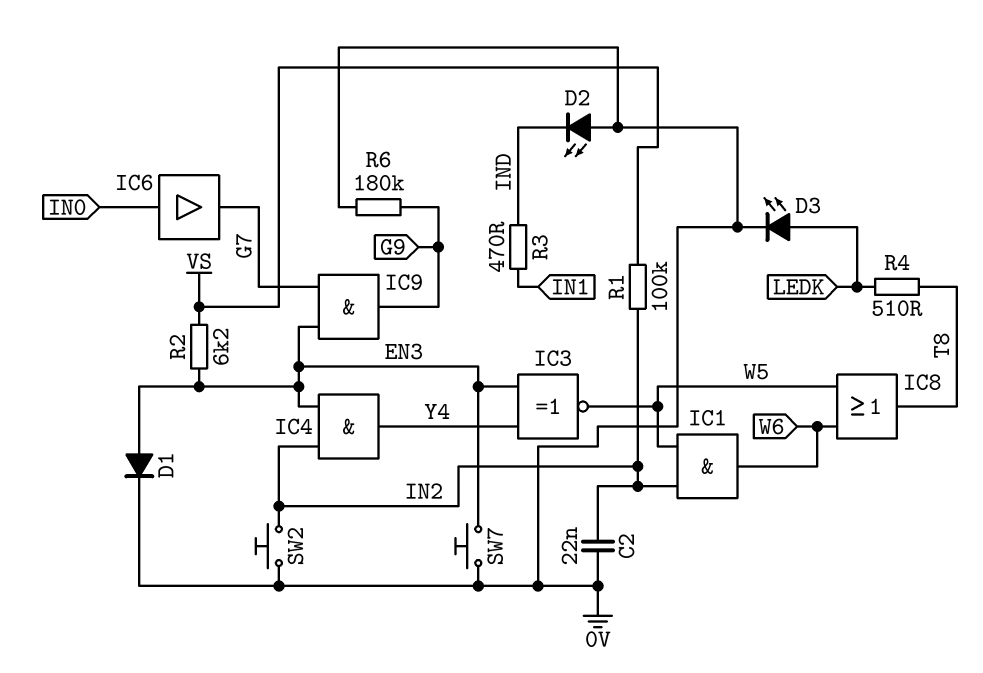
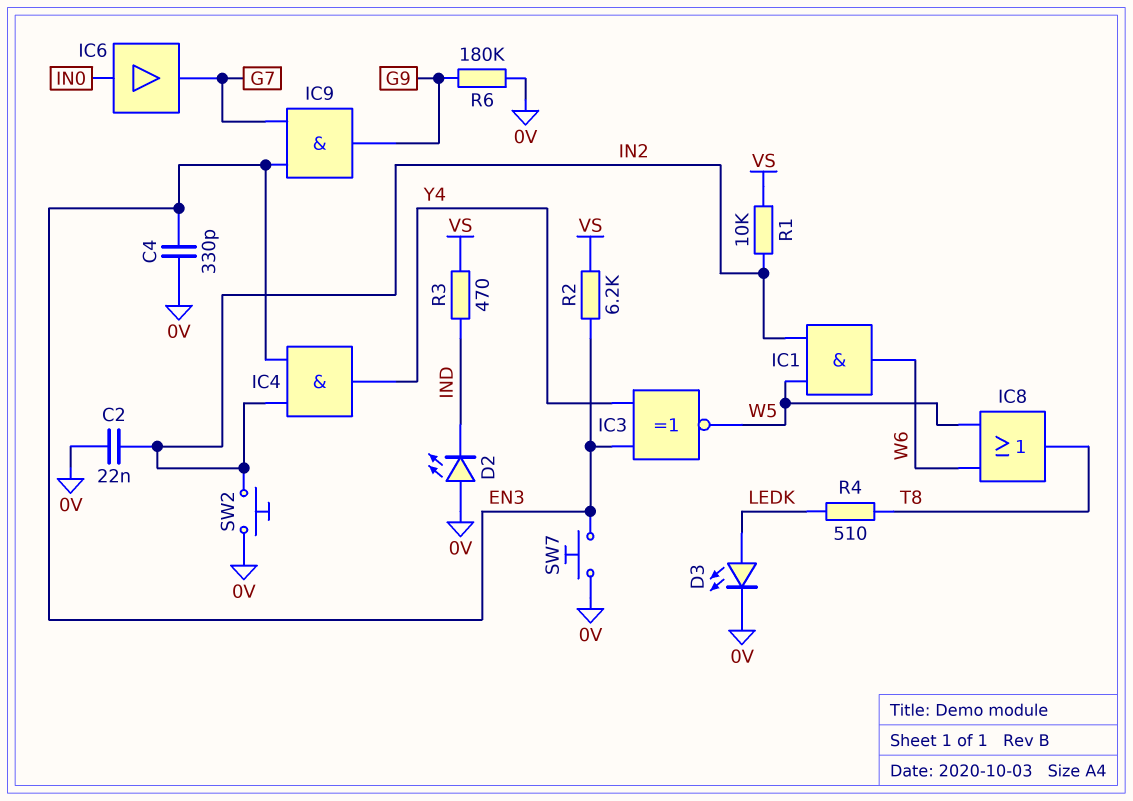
C4: none -> 330pF (0V, EN3)
D1: diode (A EN3, K 0V) -> none
R1: 100k (IN2, VS) -> 10k (IN2, VS)
R3: 470 (IN1, IND) -> 470 (IND, VS)

